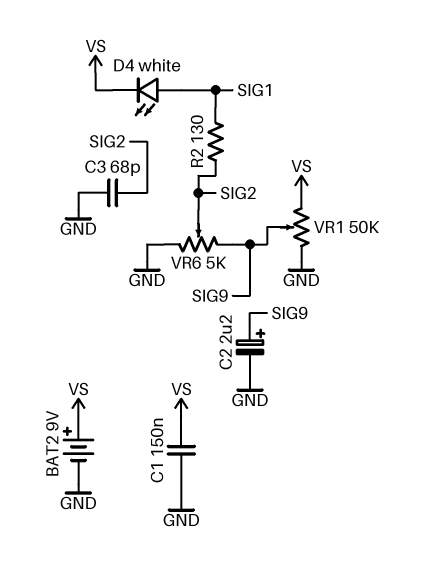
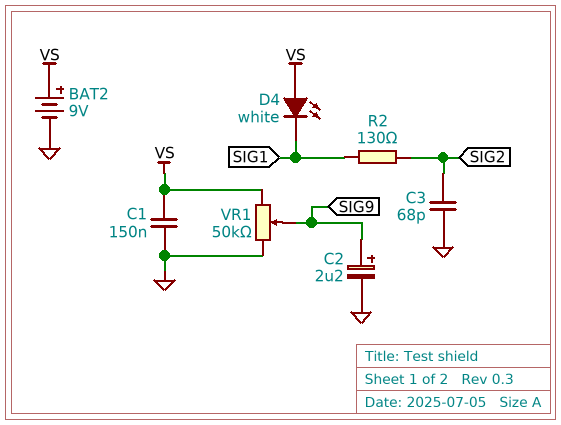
D4: LED white (A SIG1, K VS) -> LED white (A VS, K SIG1)
VR6: 5k (GND, SIG9, wiper SIG2) -> none

